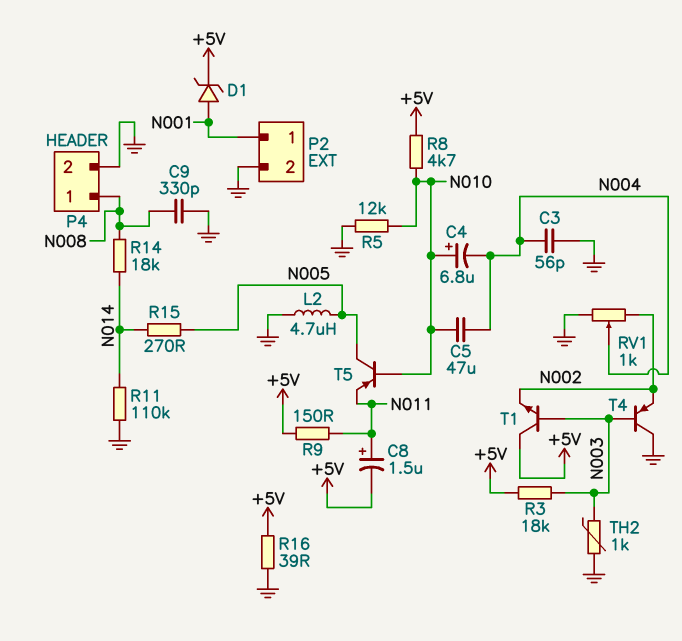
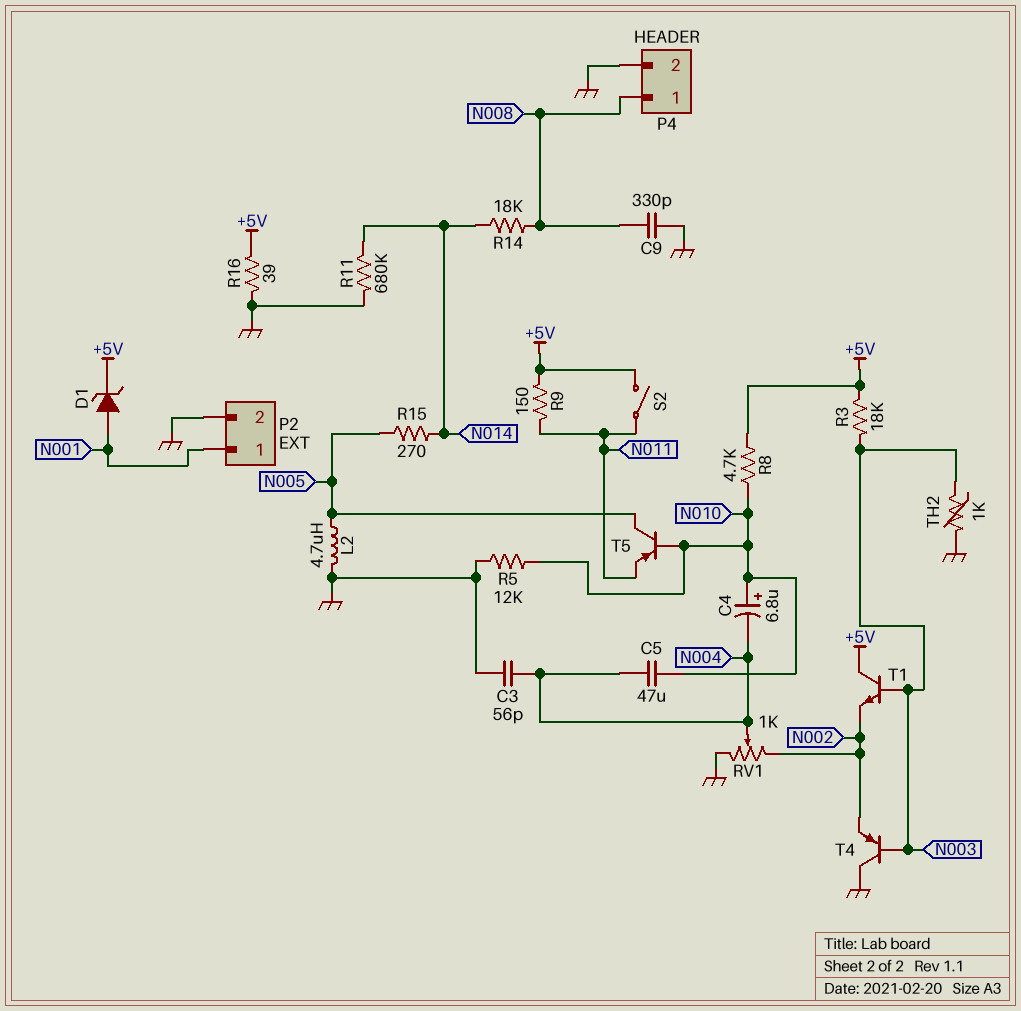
C8: 1.5uF (plus N011, minus +5V) -> none
R11: 110k (GND, N014) -> 680k (GND, N014)
S2: none -> switch (+5V, N011)

